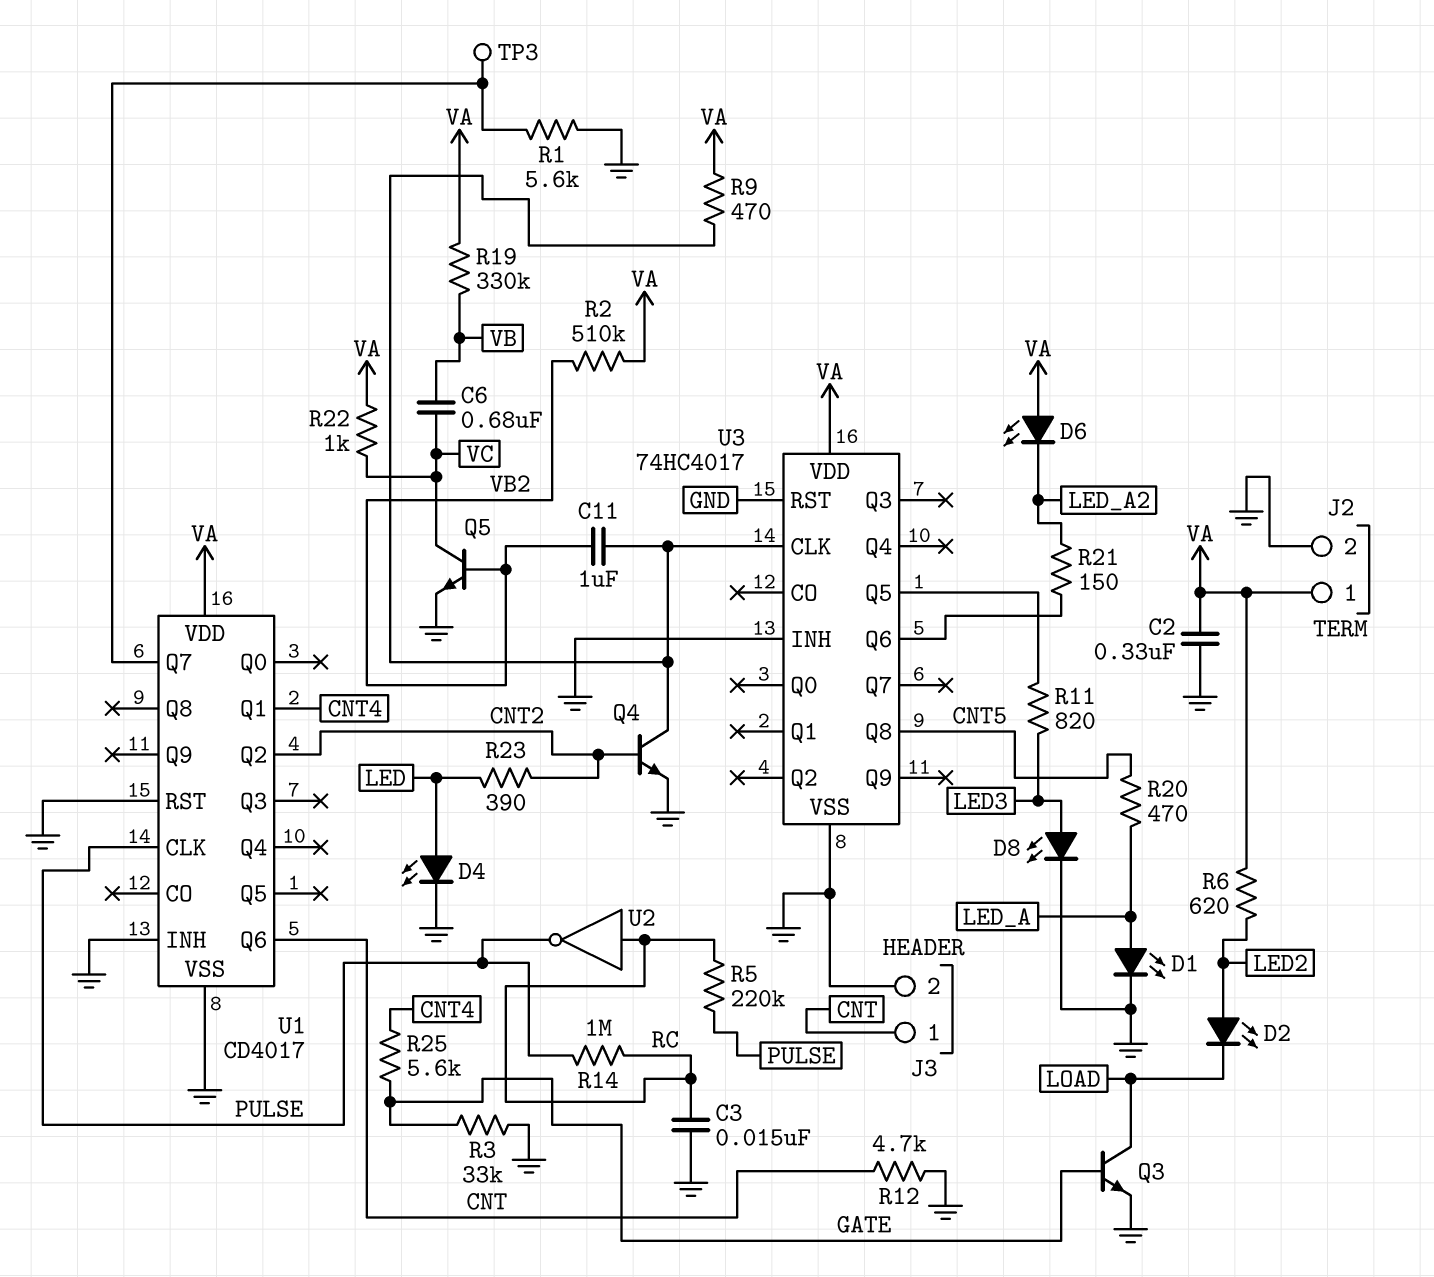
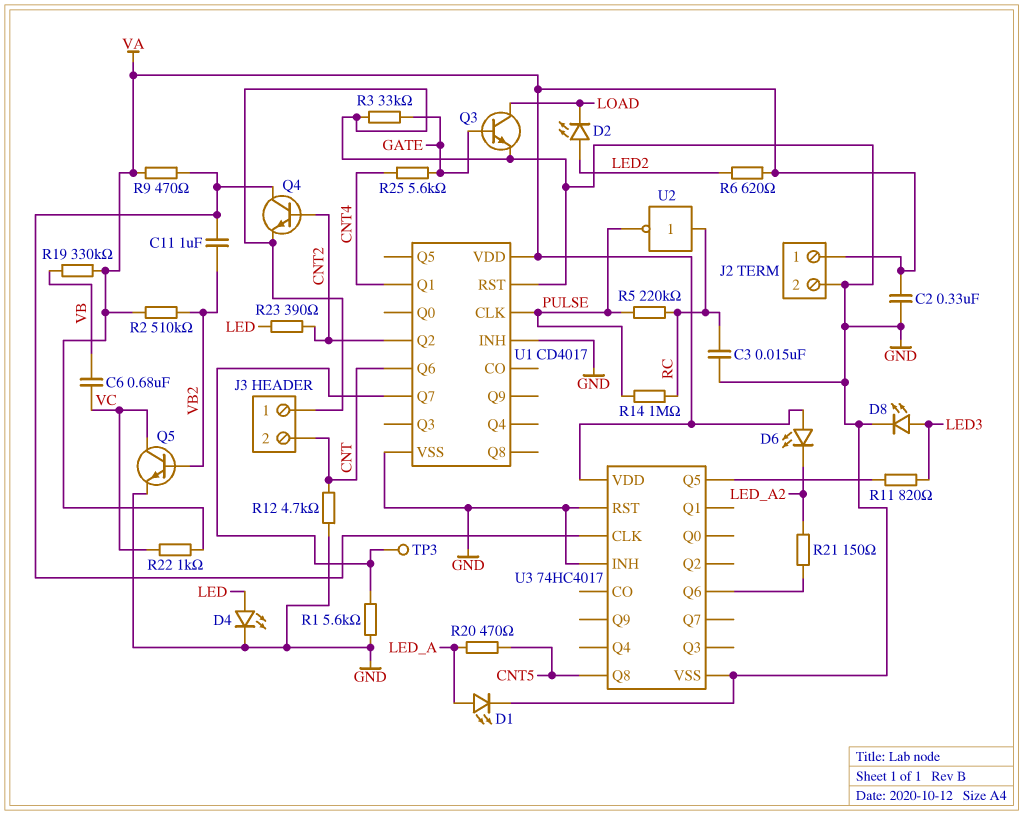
J3 pin 1: CNT -> GND
J3 pin 2: GND -> CNT

